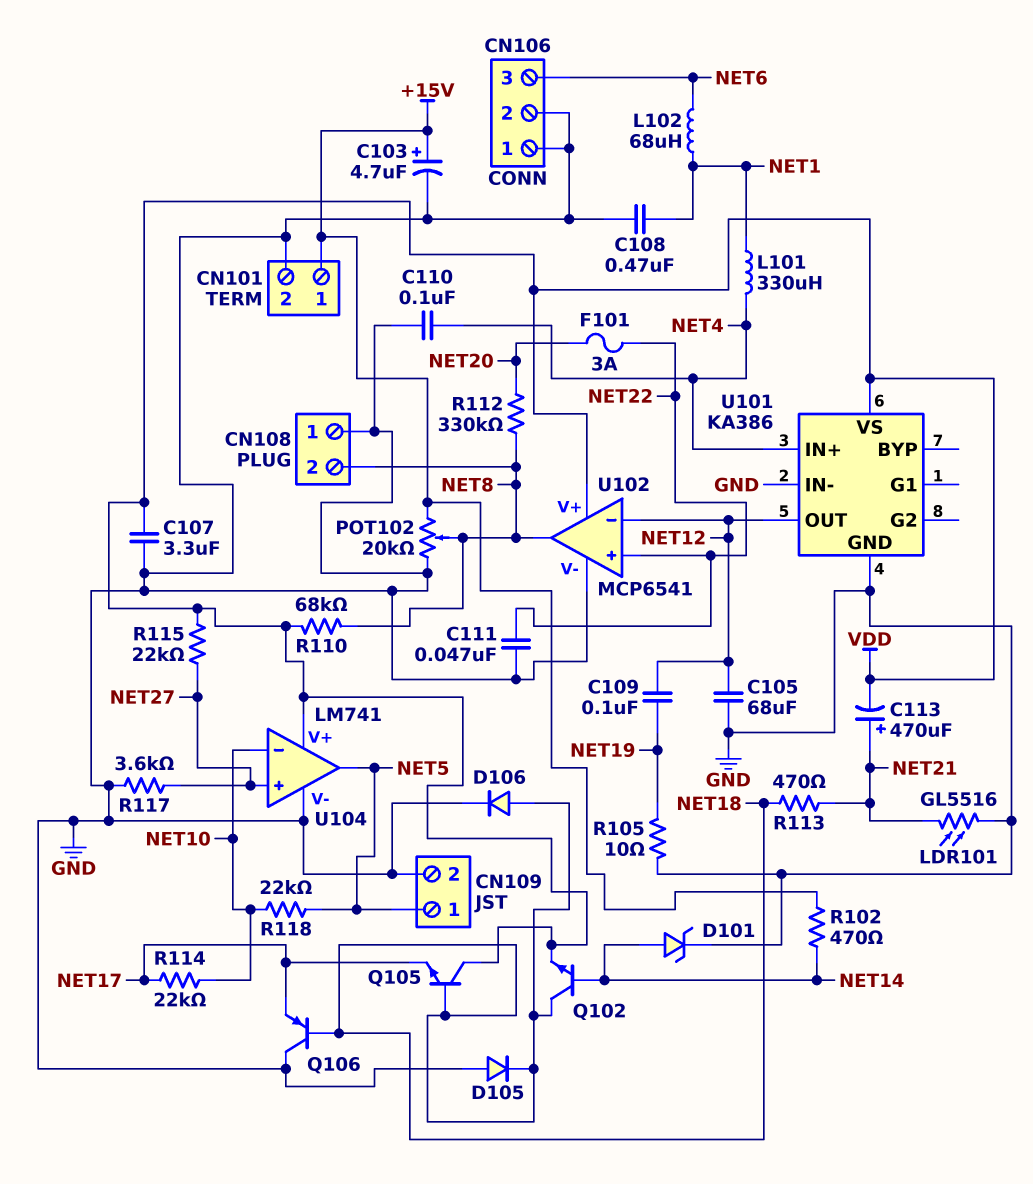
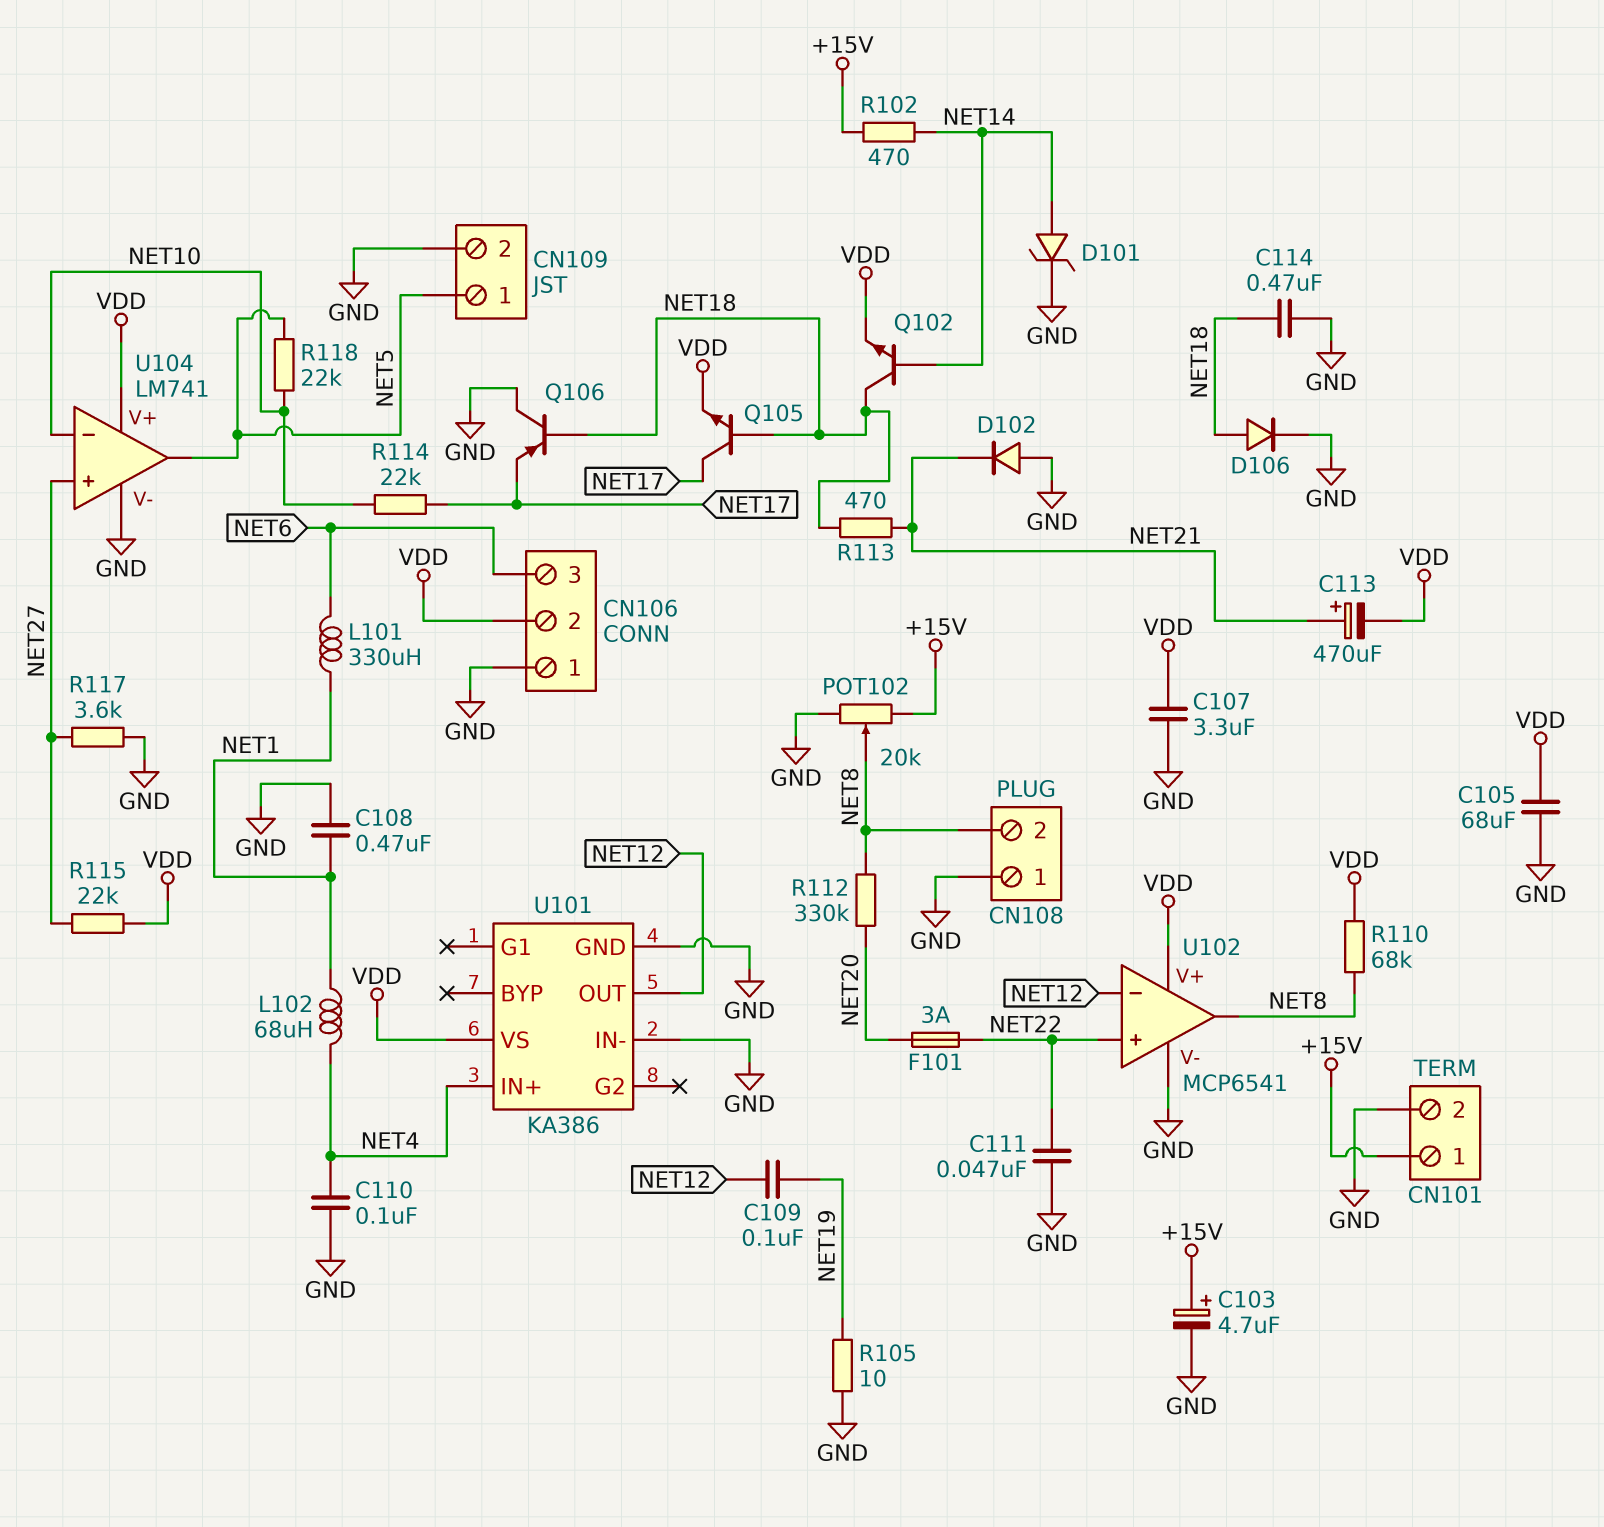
C105: 68uF (GND, NET12) -> 68uF (GND, VDD)
C114: none -> 470nF (GND, NET18)
CN106 pin 2: GND -> VDD
D102: none -> diode (A GND, K NET21)
D105: diode (A GND, K NET18) -> none
L101: 330uH (NET1, NET4) -> 330uH (NET1, NET6)
L102: 68uH (NET1, NET6) -> 68uH (NET1, NET4)
LDR101: GL5516 (GND, NET21) -> none
Q105: NPN (B NET18, C VDD, E NET17) -> NPN (B NET18, C NET17, E VDD)

